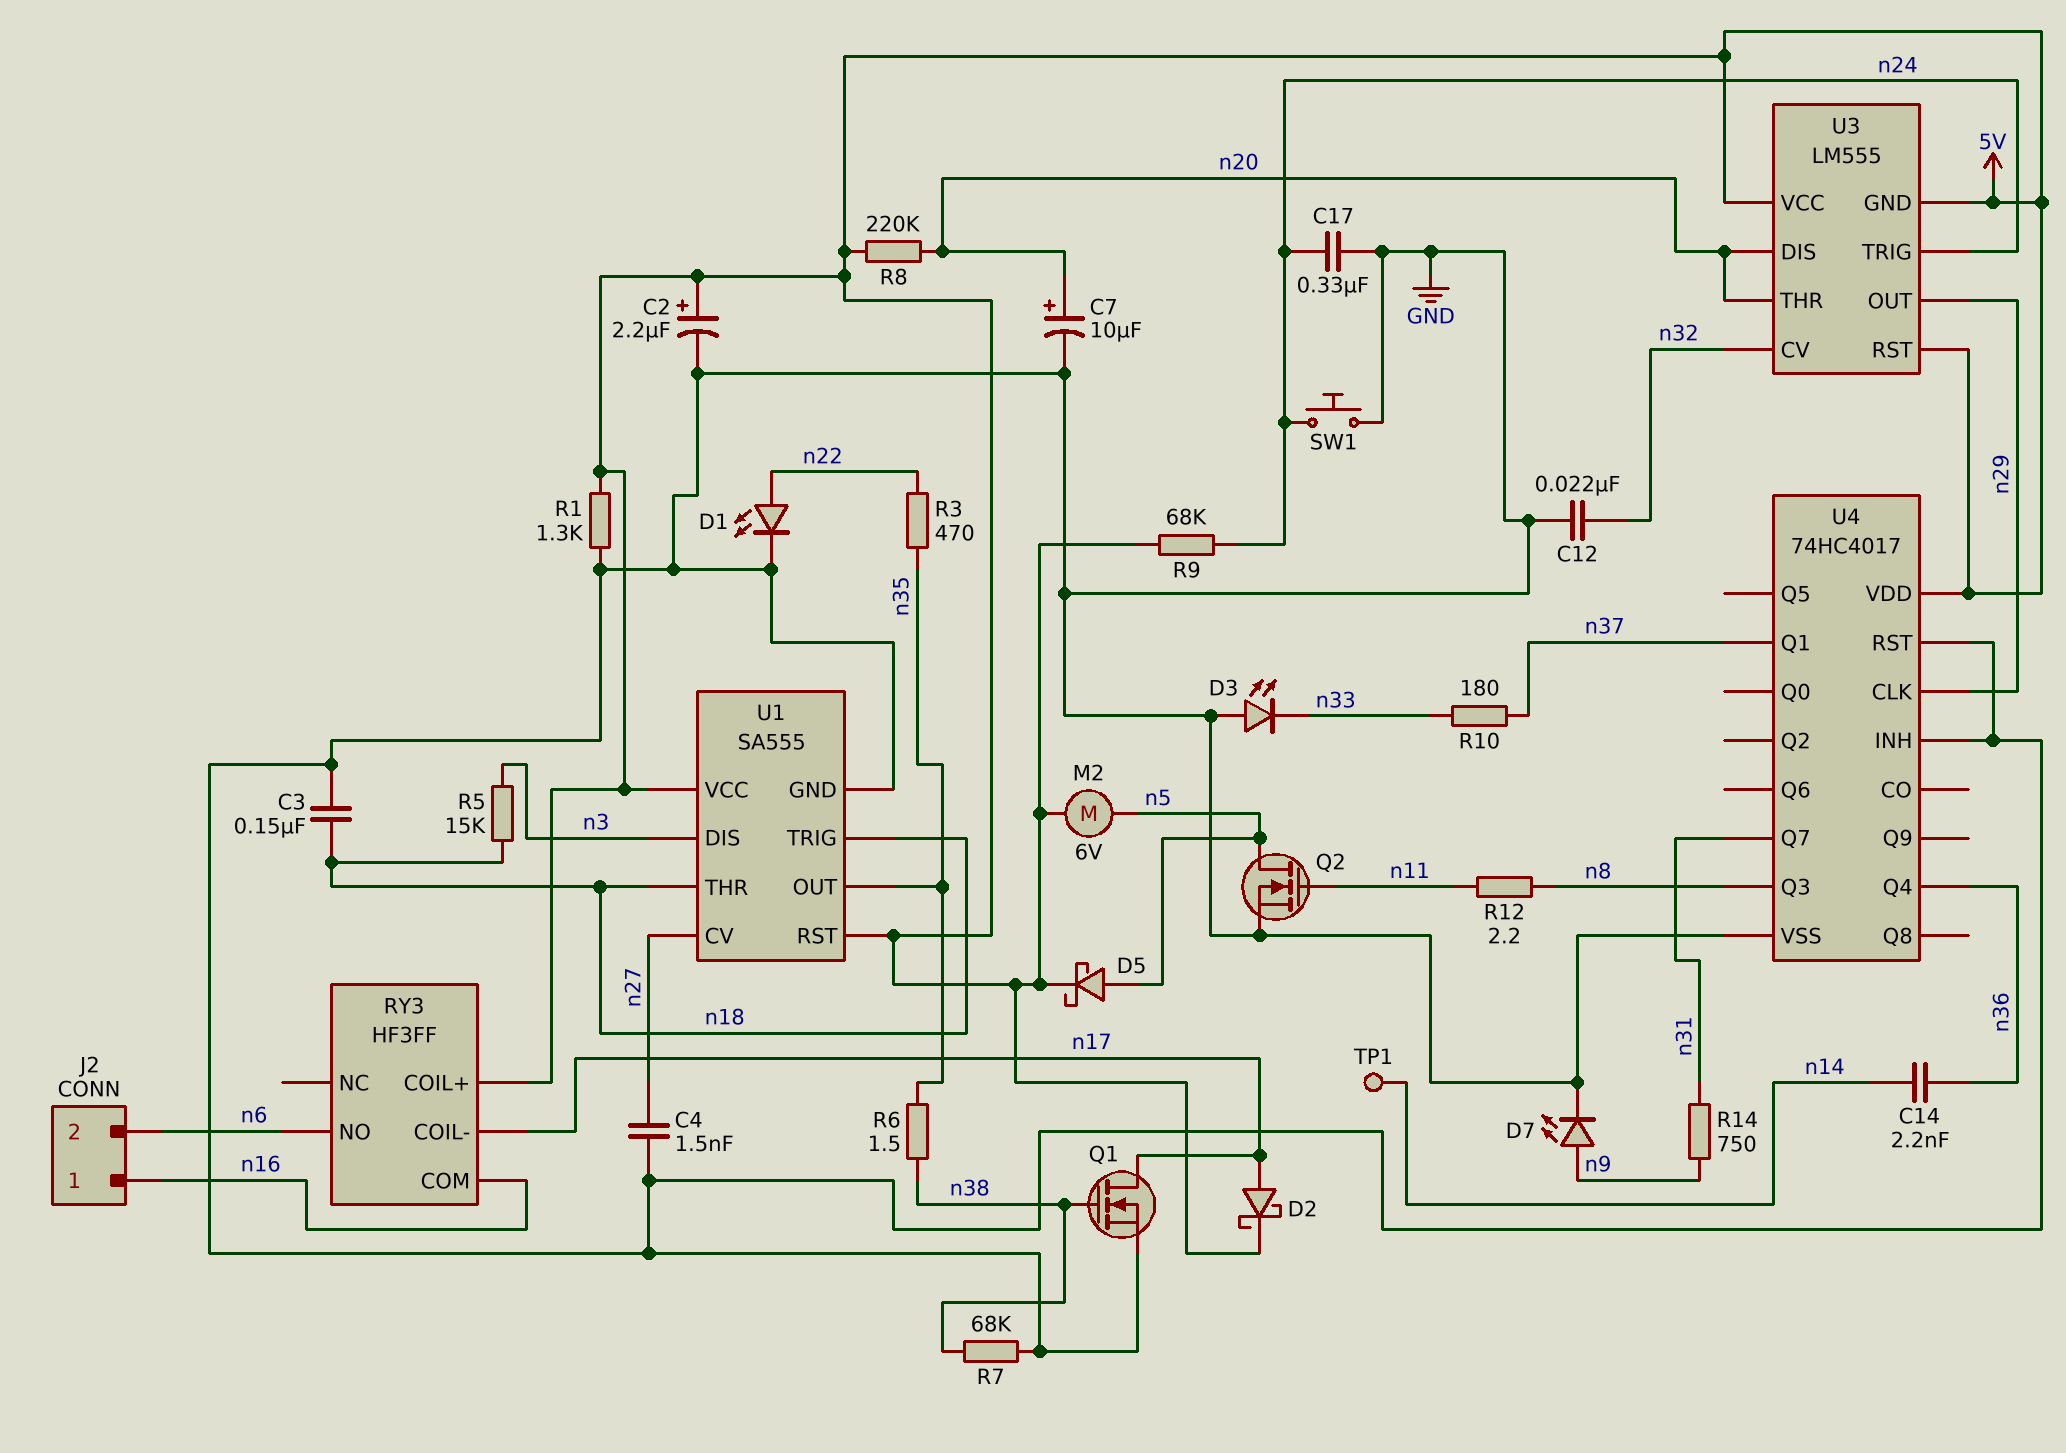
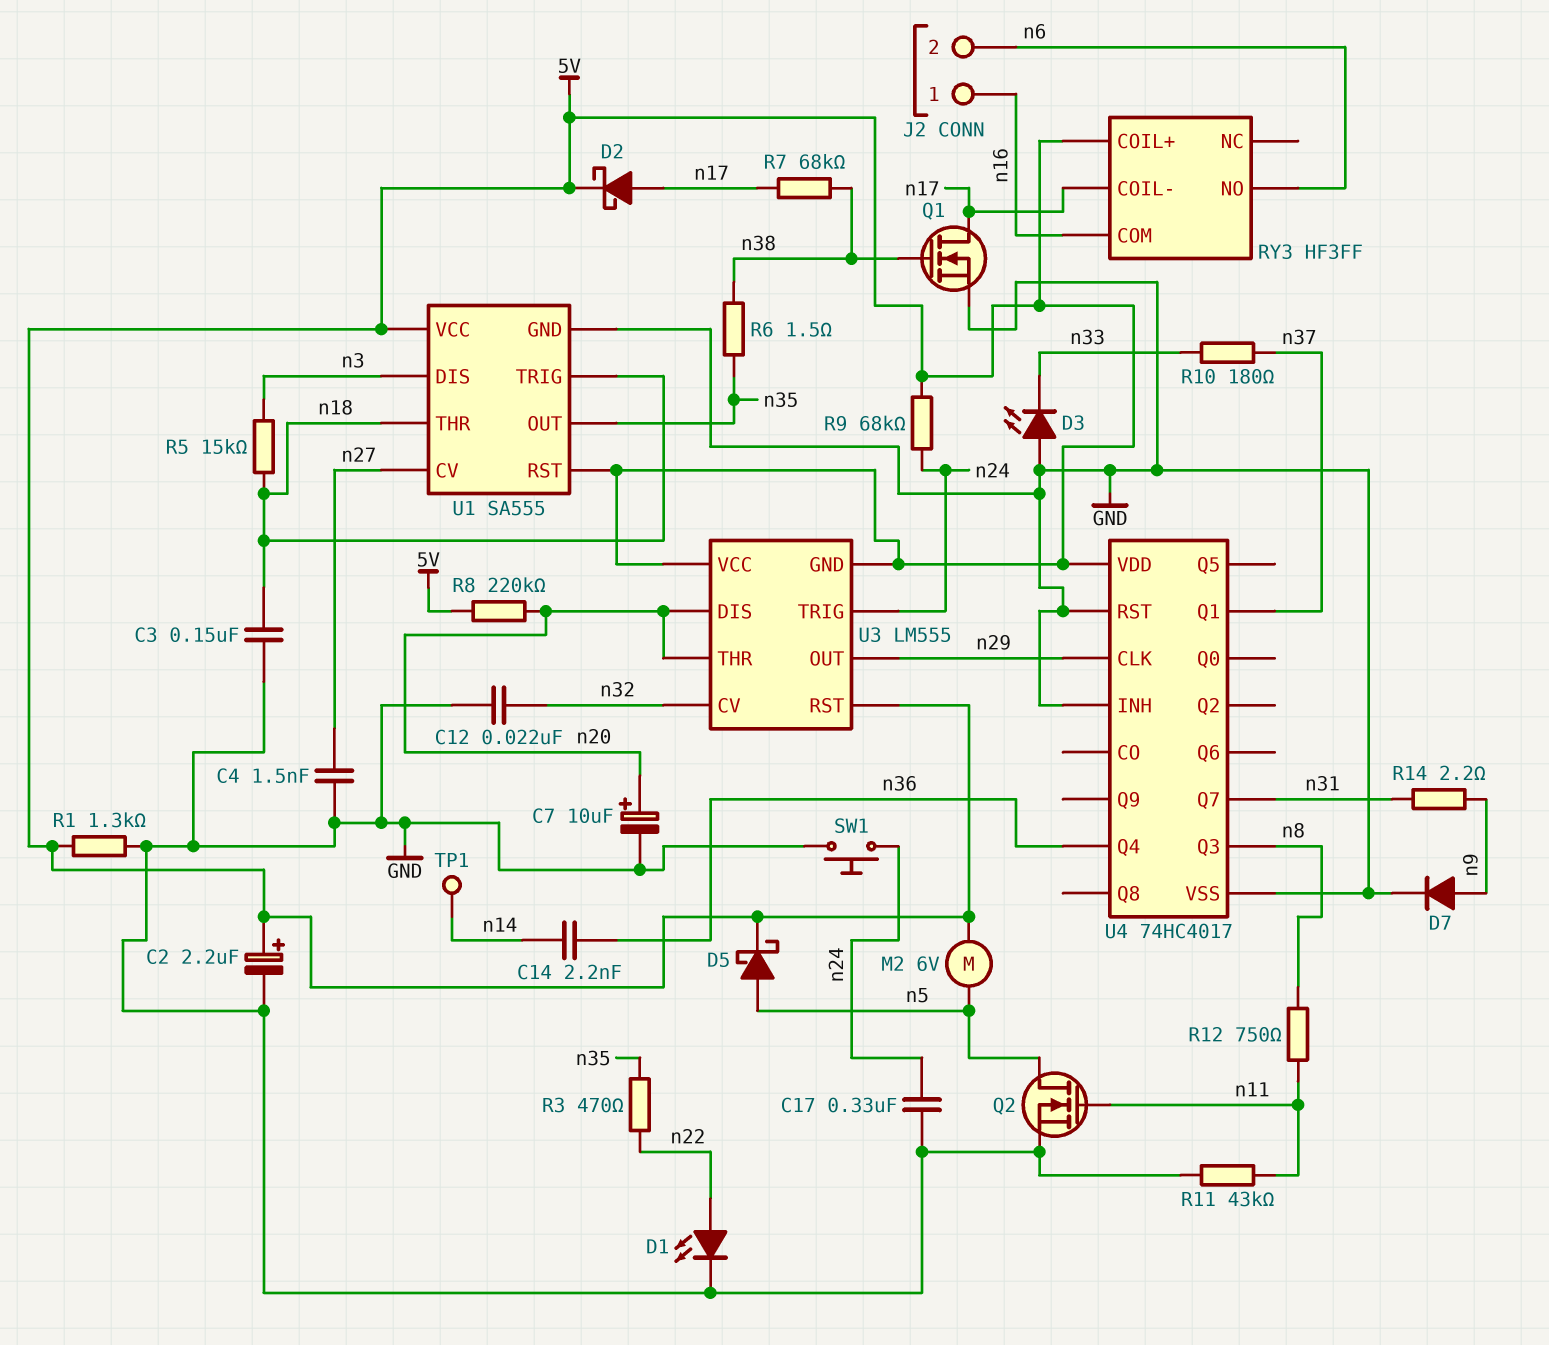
D7: LED (A n9, K GND) -> diode (A n9, K GND)
R7: 68k (GND, n38) -> 68k (n17, n38)
R11: none -> 43k (GND, n11)
R12: 2.2 (n8, n11) -> 750 (n8, n11)
R14: 750 (n9, n31) -> 2.2 (n9, n31)

